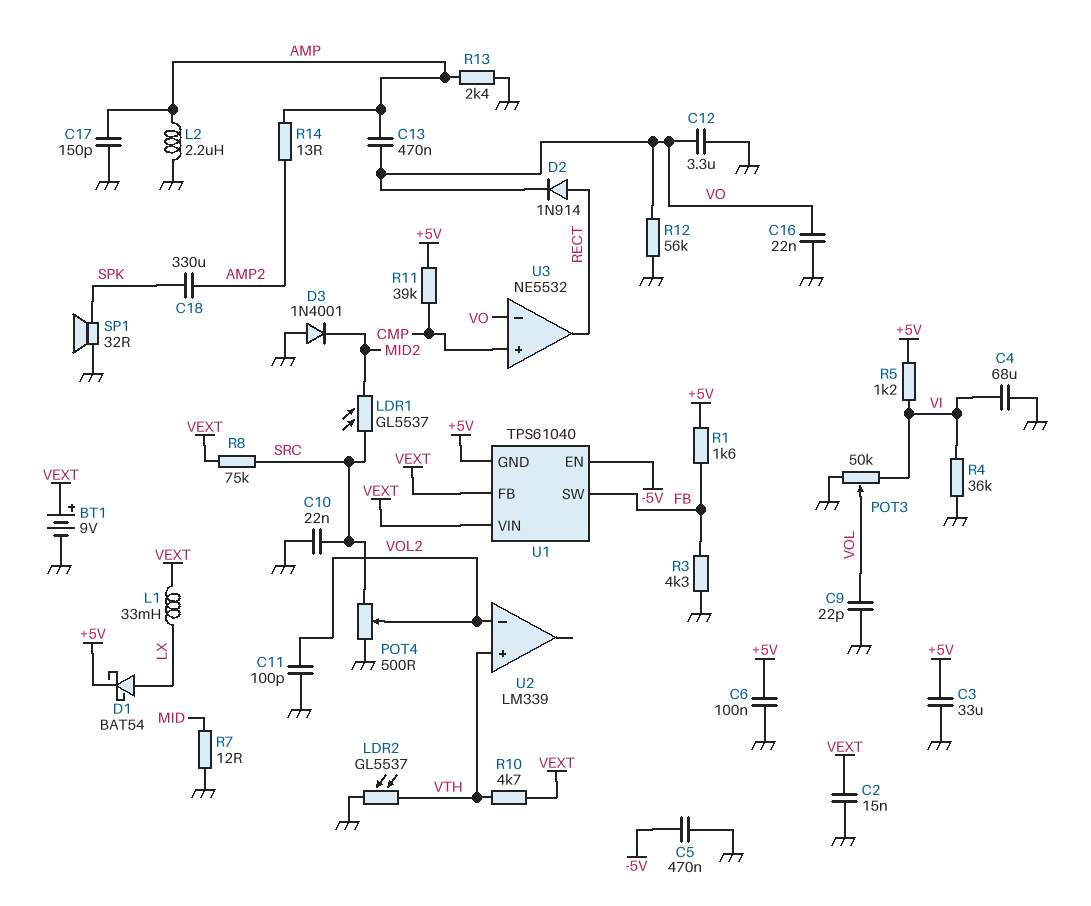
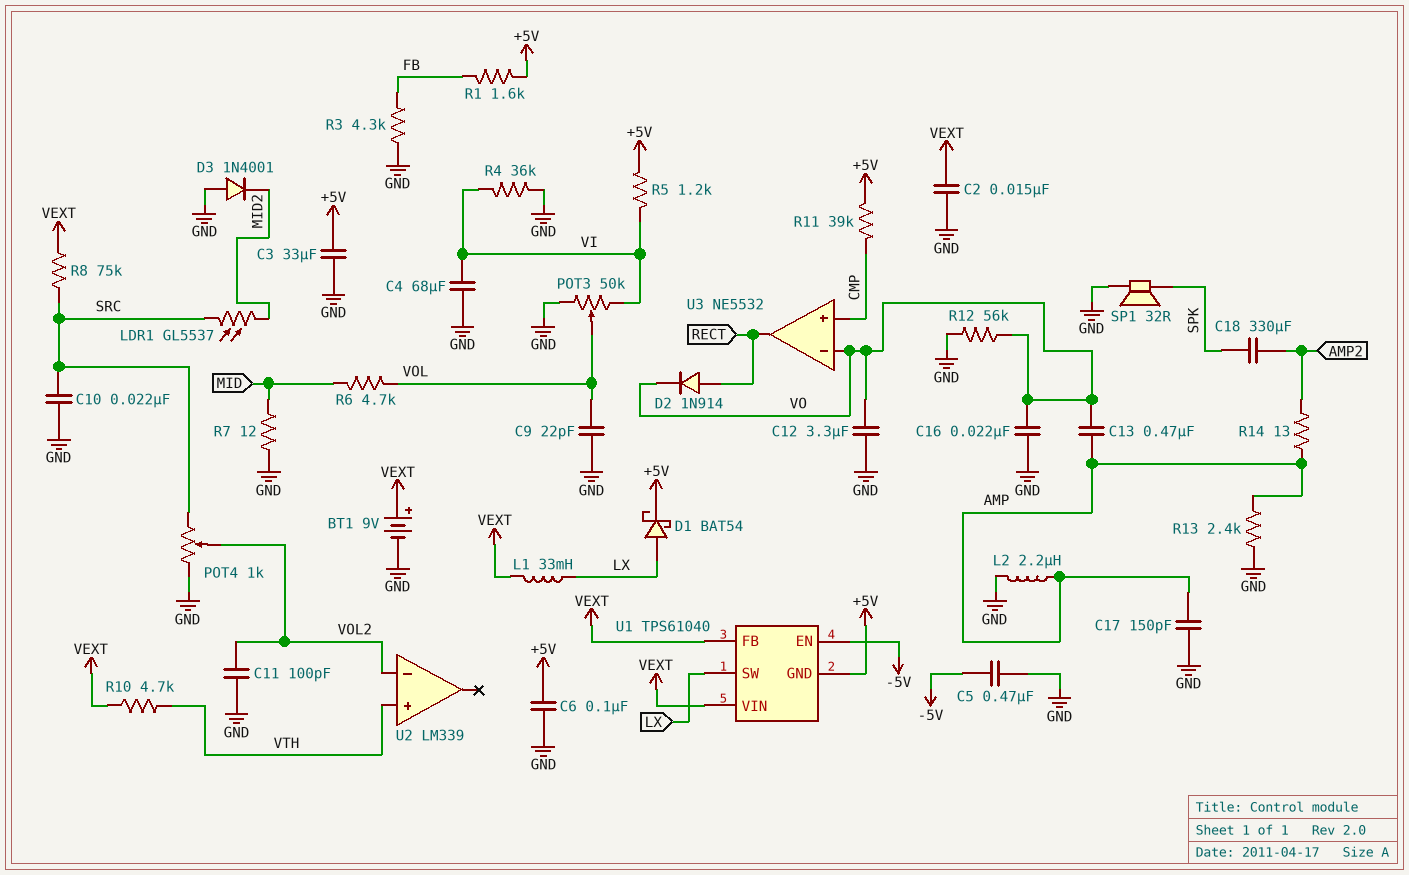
LDR2: GL5537 (GND, VTH) -> none
POT4: 500 (GND, SRC, wiper VOL2) -> 1k (GND, SRC, wiper VOL2)
R6: none -> 4.7k (MID, VOL)
U1 pin SW: FB -> LX

